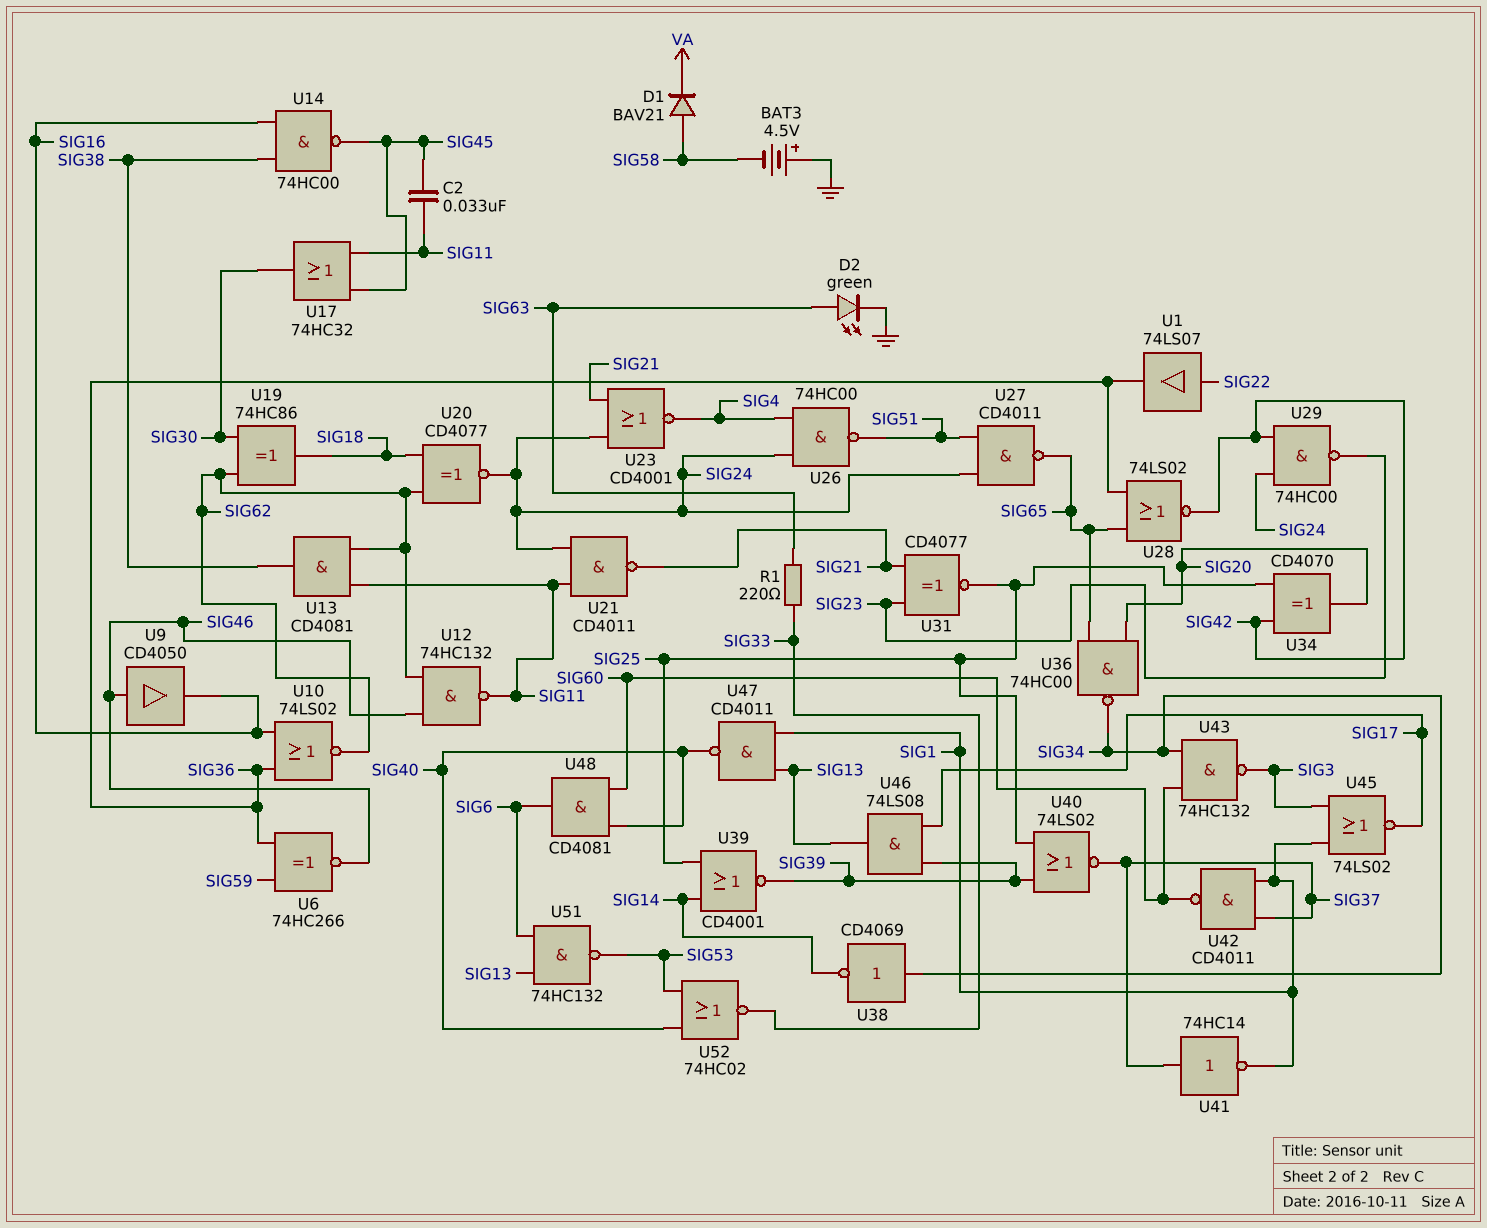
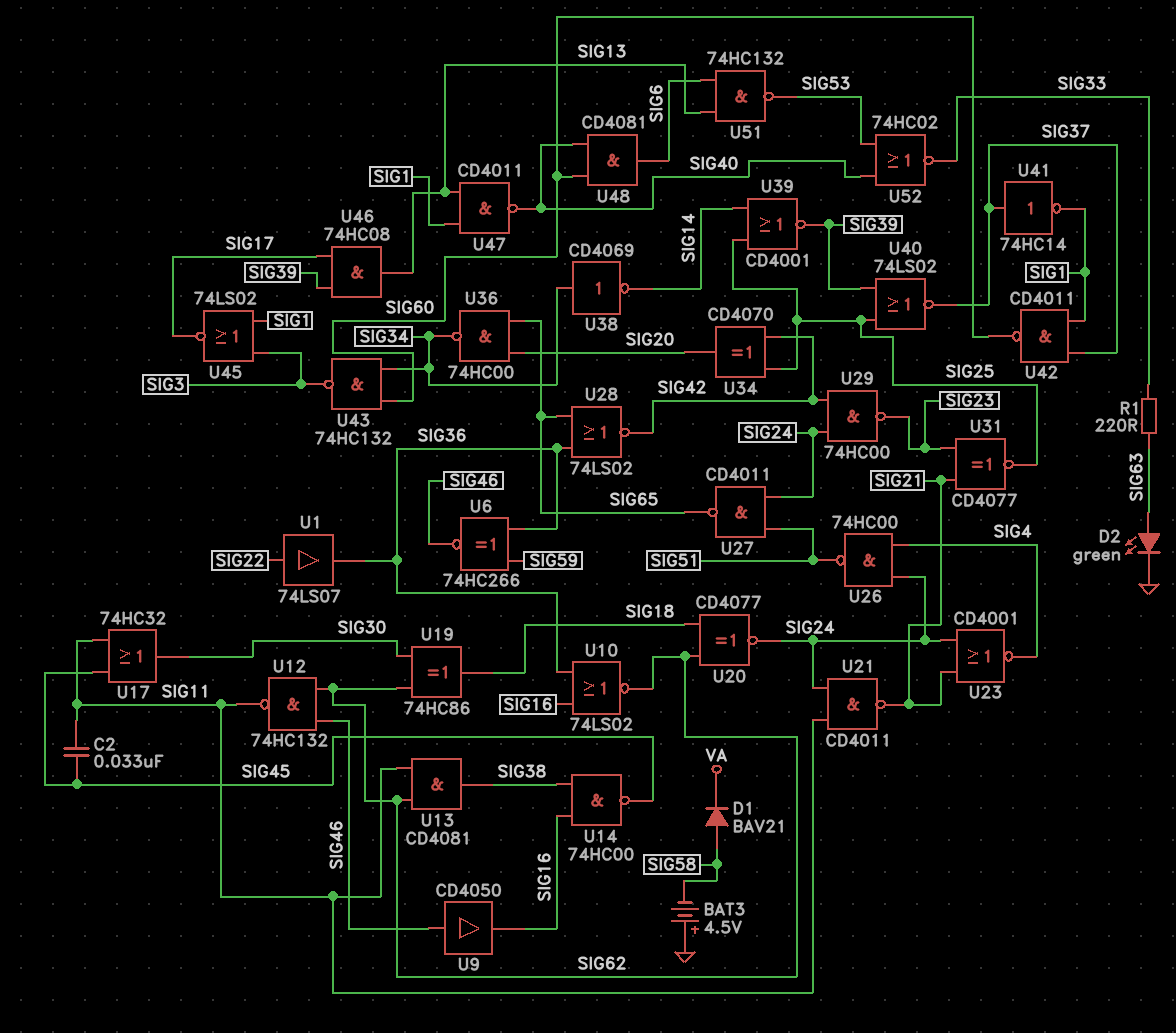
U46: AND 74LS08 (in SIG17, in SIG39, out SIG13) -> AND 74HC08 (in SIG17, in SIG39, out SIG13)

